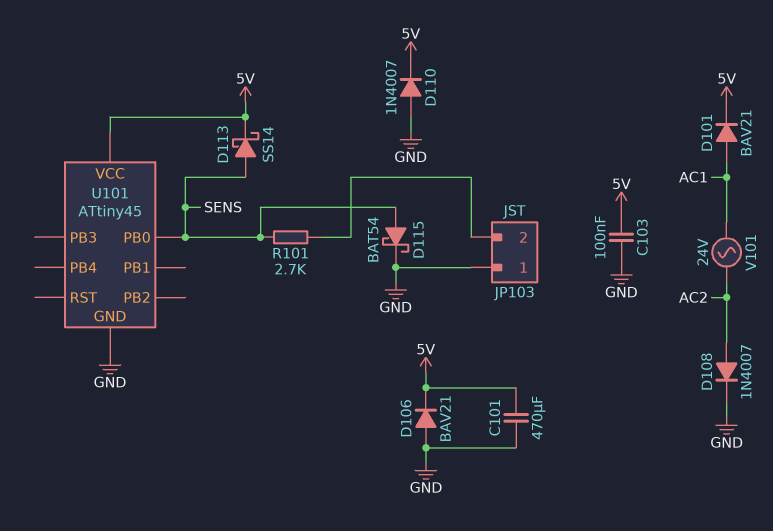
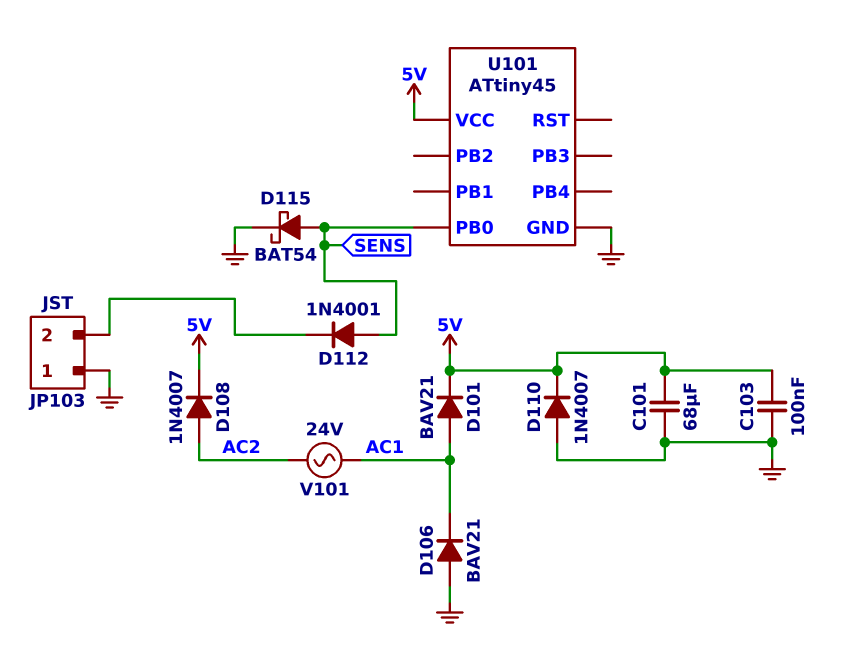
C101: 470uF (5V, GND) -> 68uF (5V, GND)
D106: diode BAV21 (A GND, K 5V) -> diode BAV21 (A GND, K AC1)
D108: diode 1N4007 (A AC2, K GND) -> diode 1N4007 (A AC2, K 5V)
D112: none -> diode 1N4001 (A SENS, K JP103/2)
D113: schottky SS14 (A SENS, K 5V) -> none
R101: 2.7k (JP103/2, SENS) -> none

